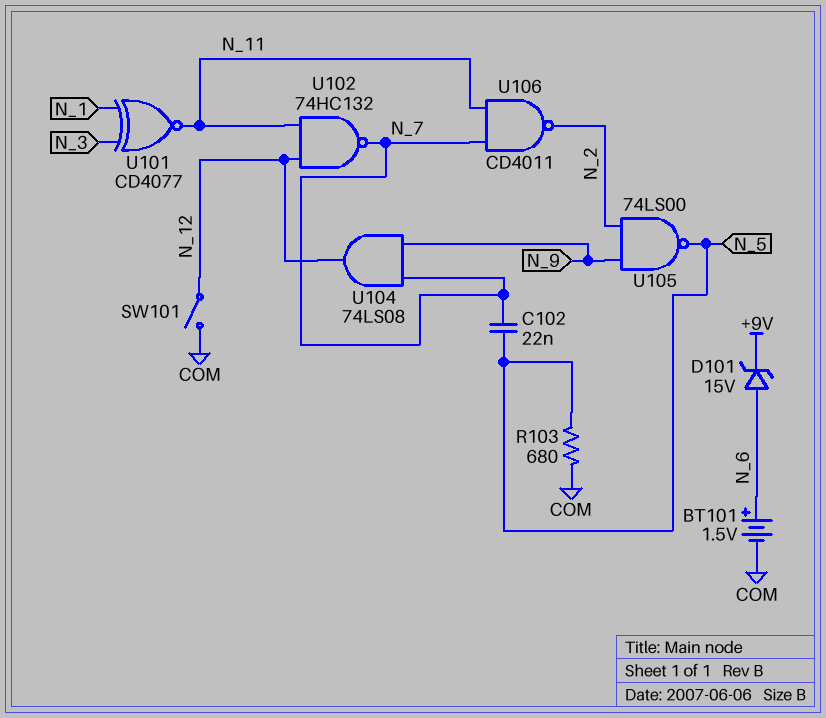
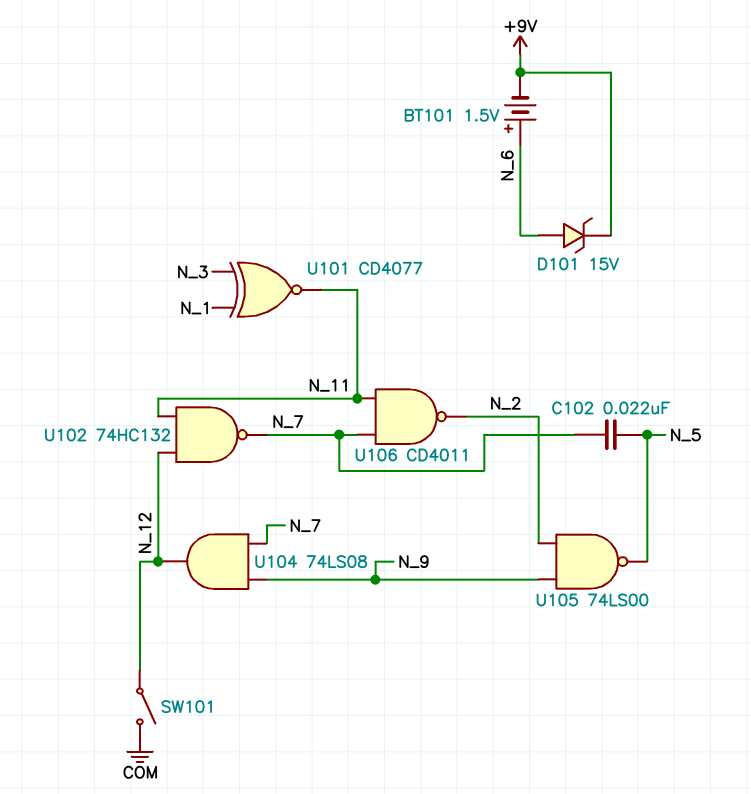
BT101: 1.5V (plus N_6, minus COM) -> 1.5V (plus N_6, minus +9V)
R103: 680 (COM, N_5) -> none

